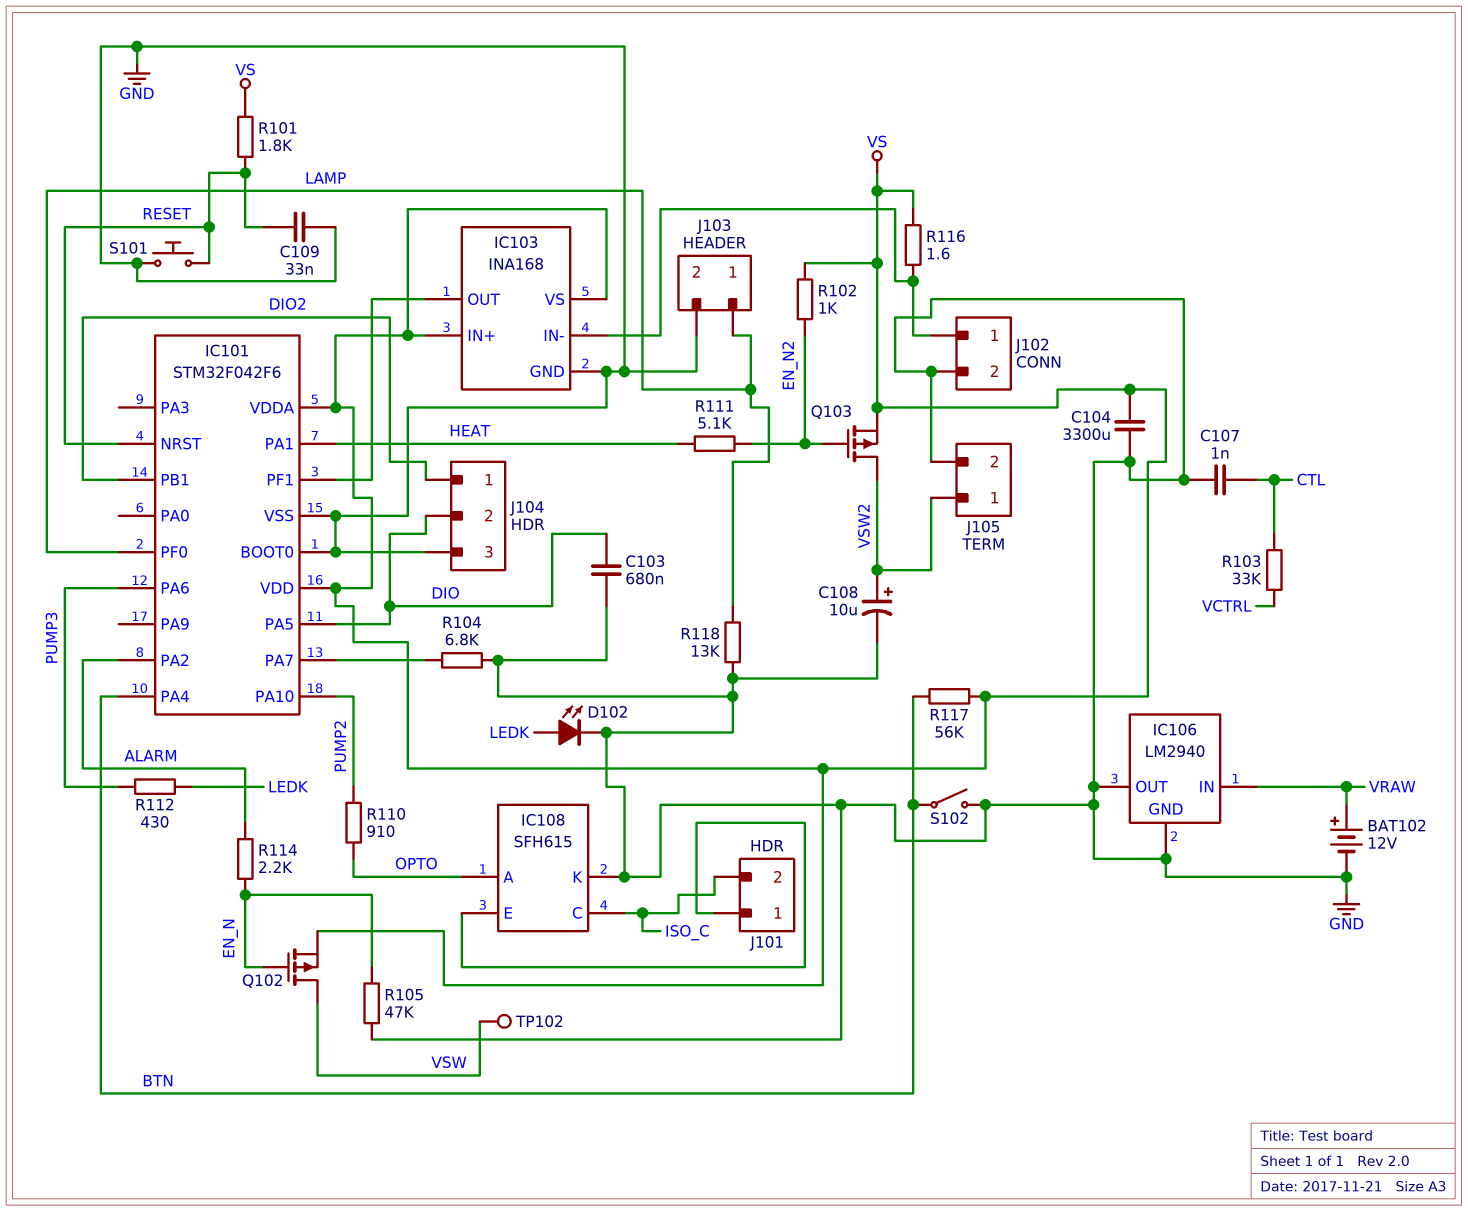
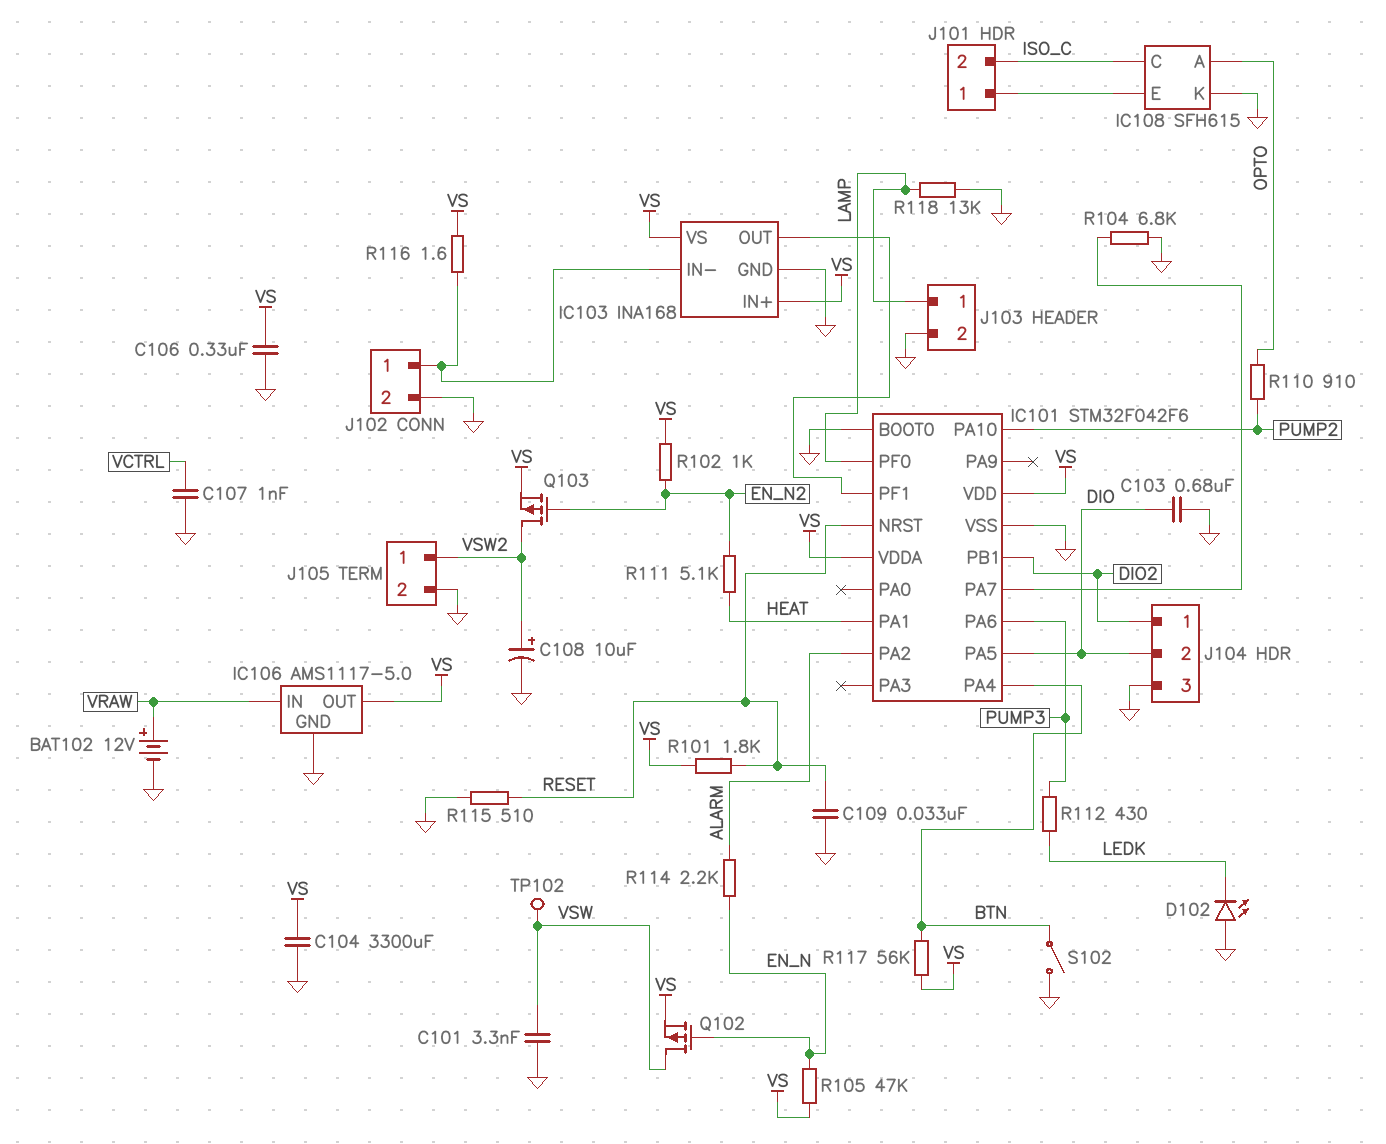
C101: none -> 3.3nF (GND, VSW)
C106: none -> 330nF (GND, VS)
C107: 1nF (CTL, GND) -> 1nF (GND, VCTRL)
D102: LED (A LEDK, K GND) -> LED (A GND, K LEDK)
IC106: LM2940 -> AMS1117-5.0
IC106 pin OUT: GND -> VS
R103: 33k (CTL, VCTRL) -> none
R105: 47k (EN_N, GND) -> 47k (EN_N, VS)
R115: none -> 510 (GND, RESET)
S101: button (GND, RESET) -> none

